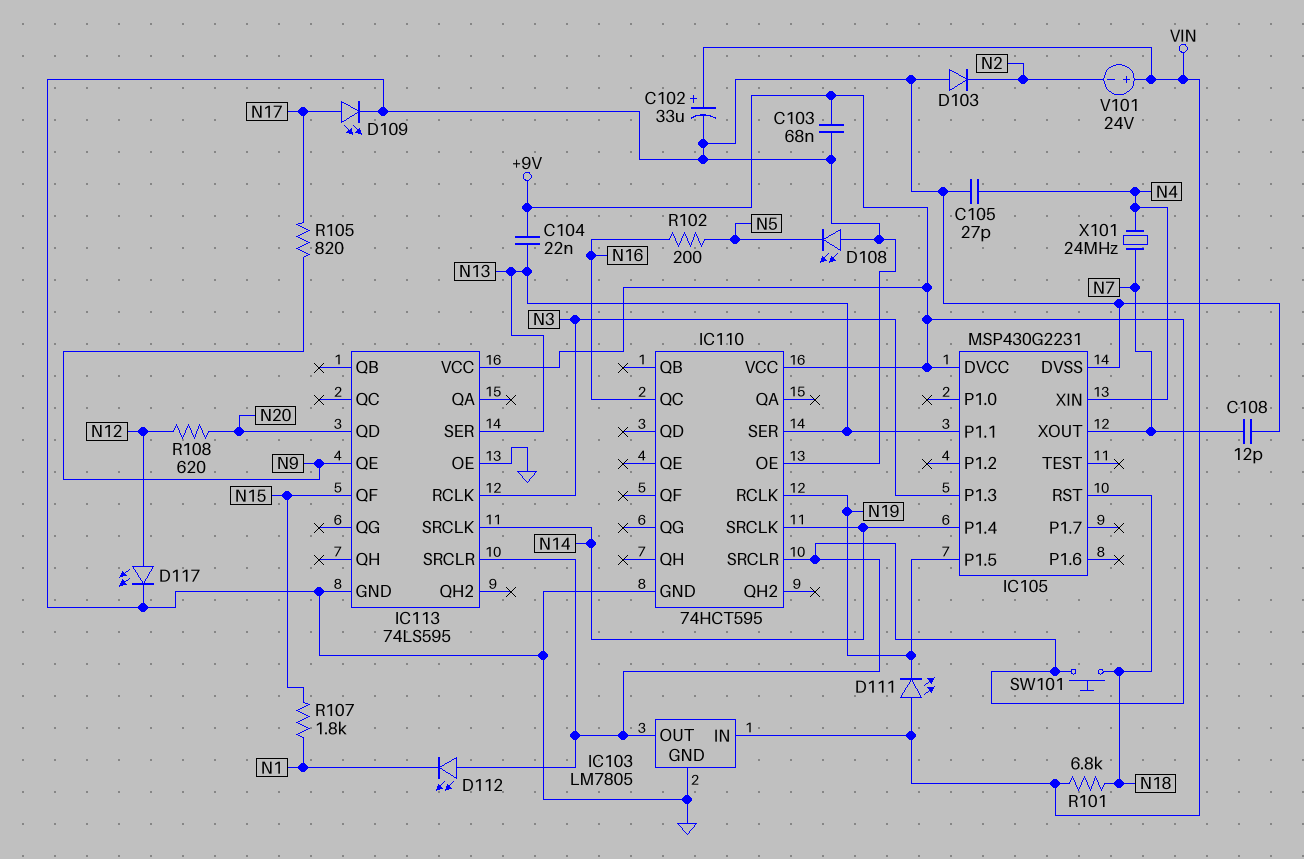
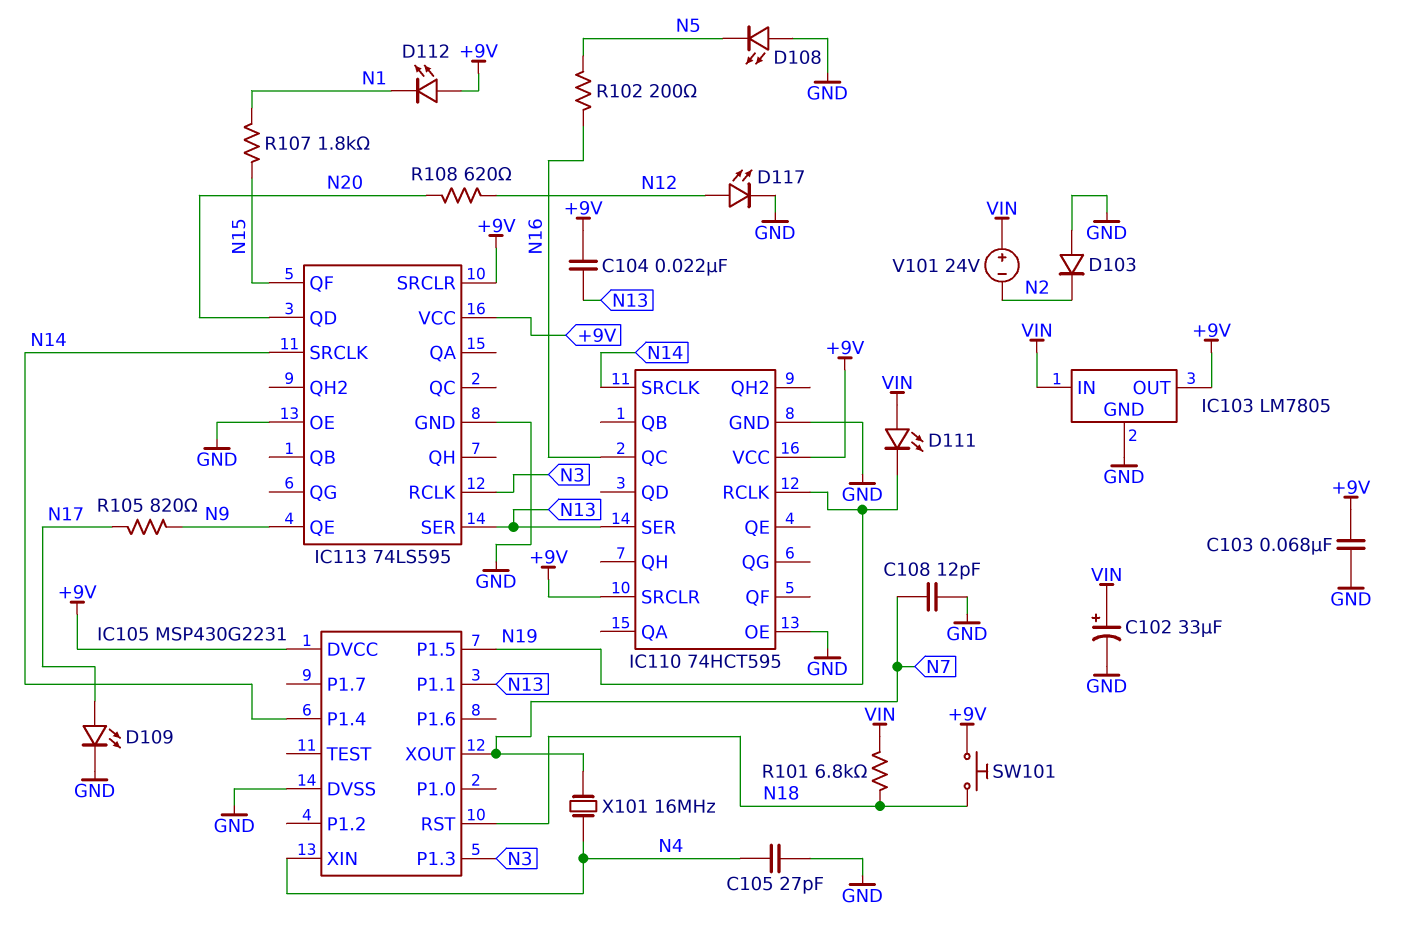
X101: 24MHz (N4, N7) -> 16MHz (N4, N7)

